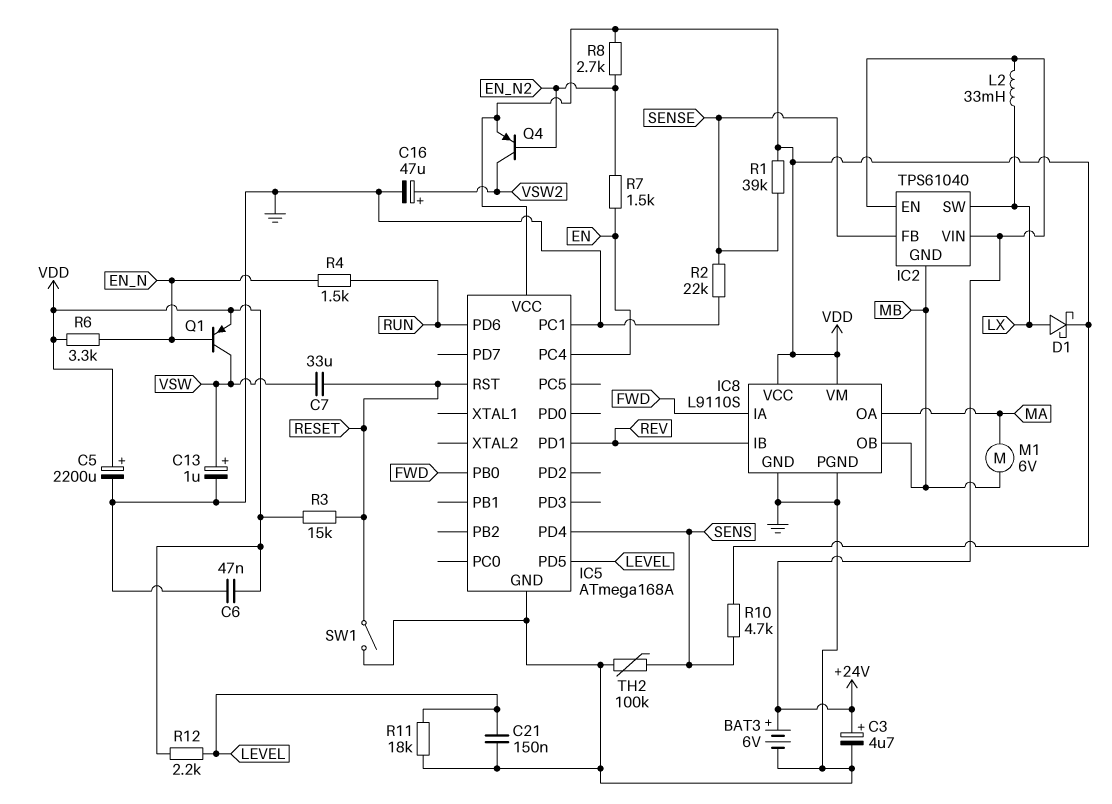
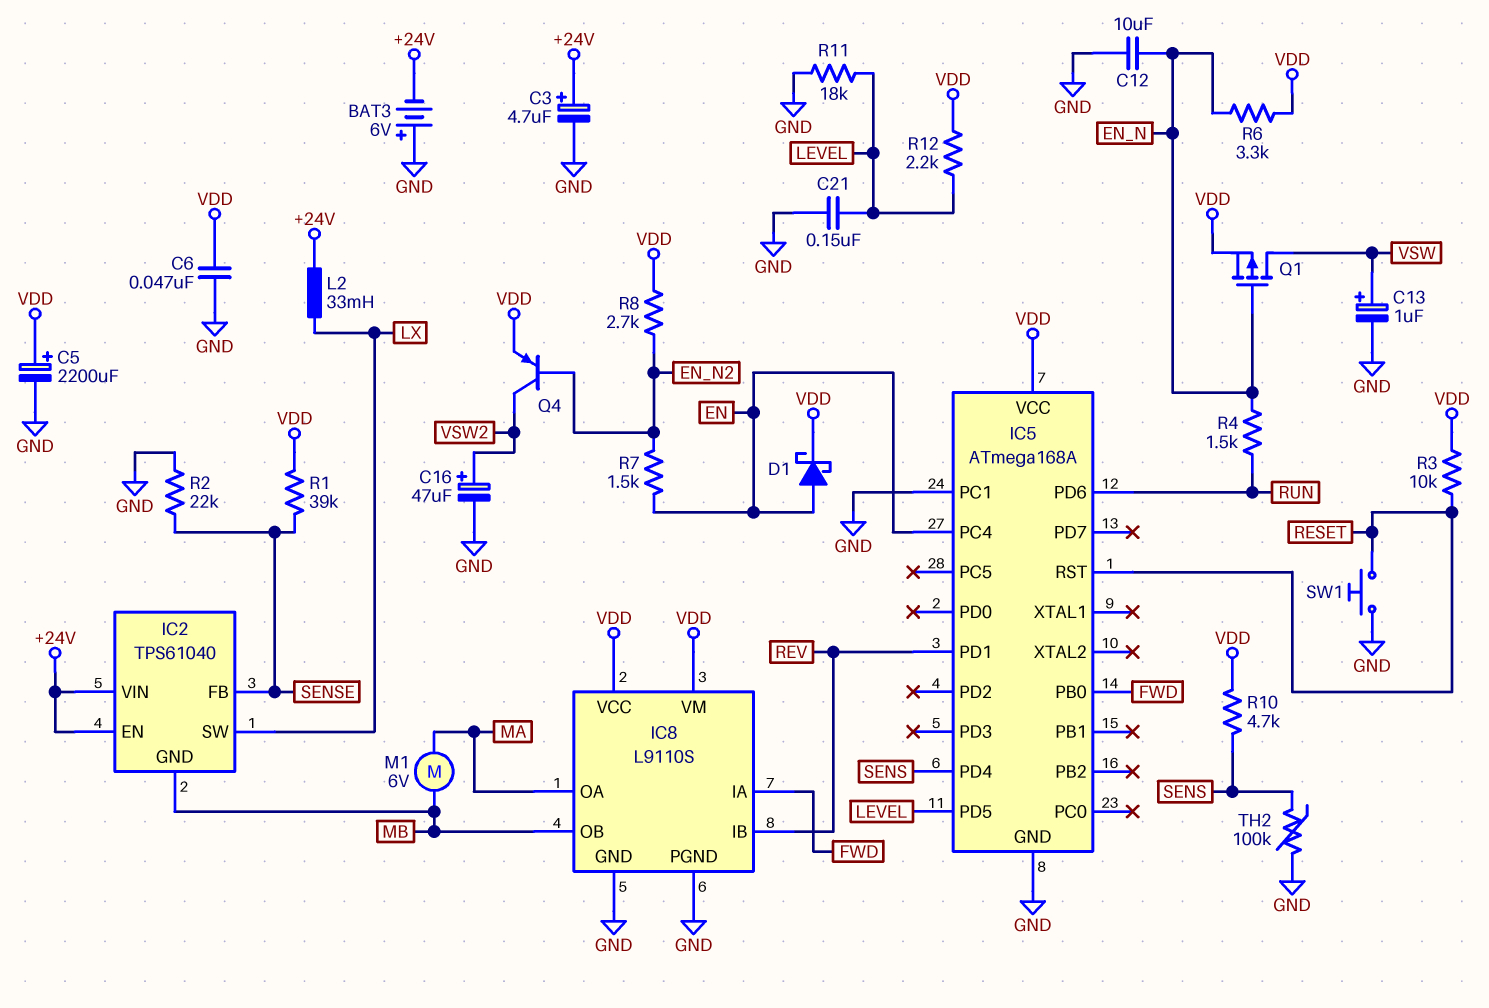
BAT3: 6V (plus +24V, minus GND) -> 6V (plus GND, minus +24V)
C7: 33uF (RESET, VSW) -> none
C12: none -> 10uF (EN_N, GND)
D1: schottky (A LX, K VDD) -> schottky (A EN, K VDD)
Q1: PNP (B EN_N, C VSW, E VDD) -> PMOS (G EN_N, D VSW, S VDD)
R3: 15k (RESET, VDD) -> 10k (RESET, VDD)
SW1: switch (GND, RESET) -> button (GND, RESET)

